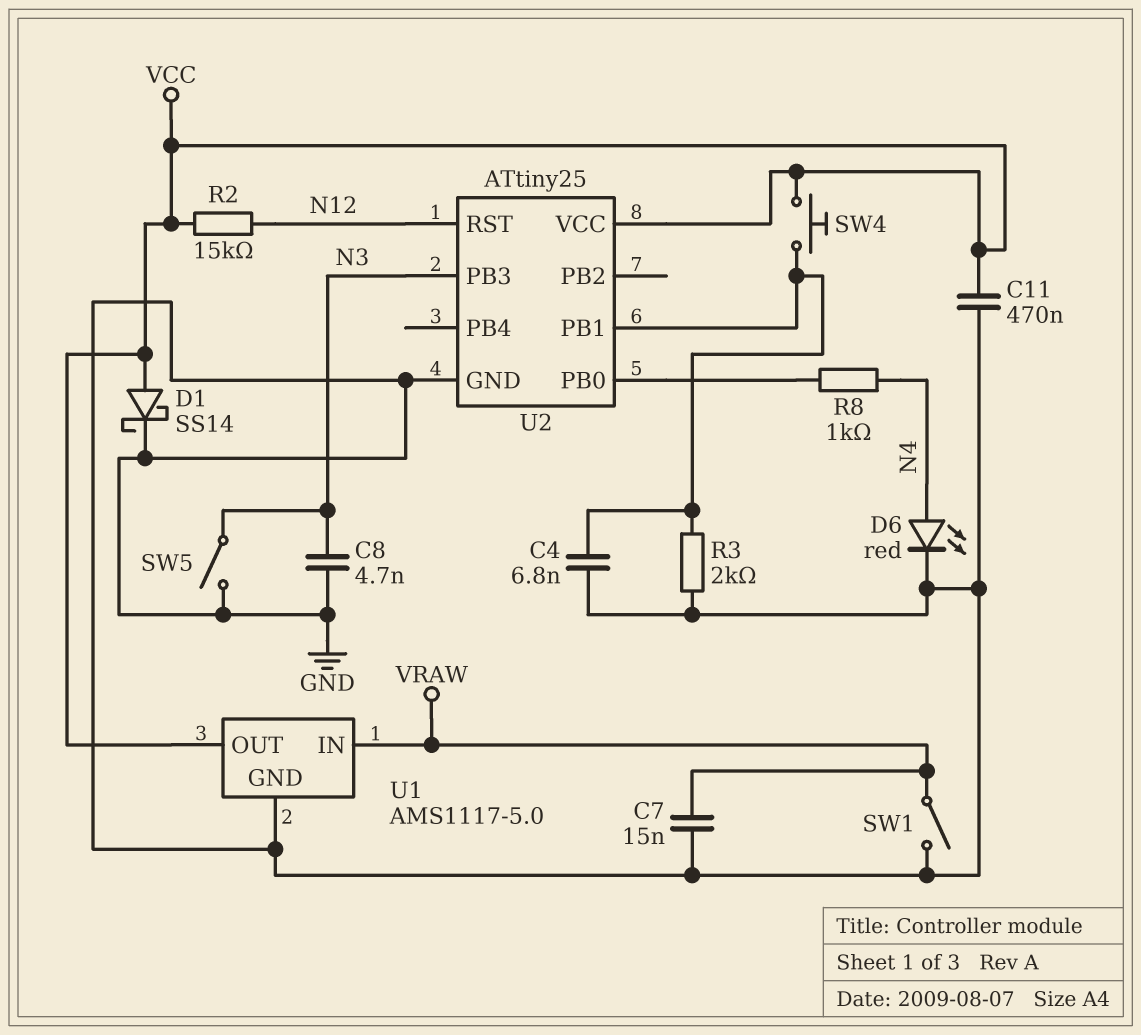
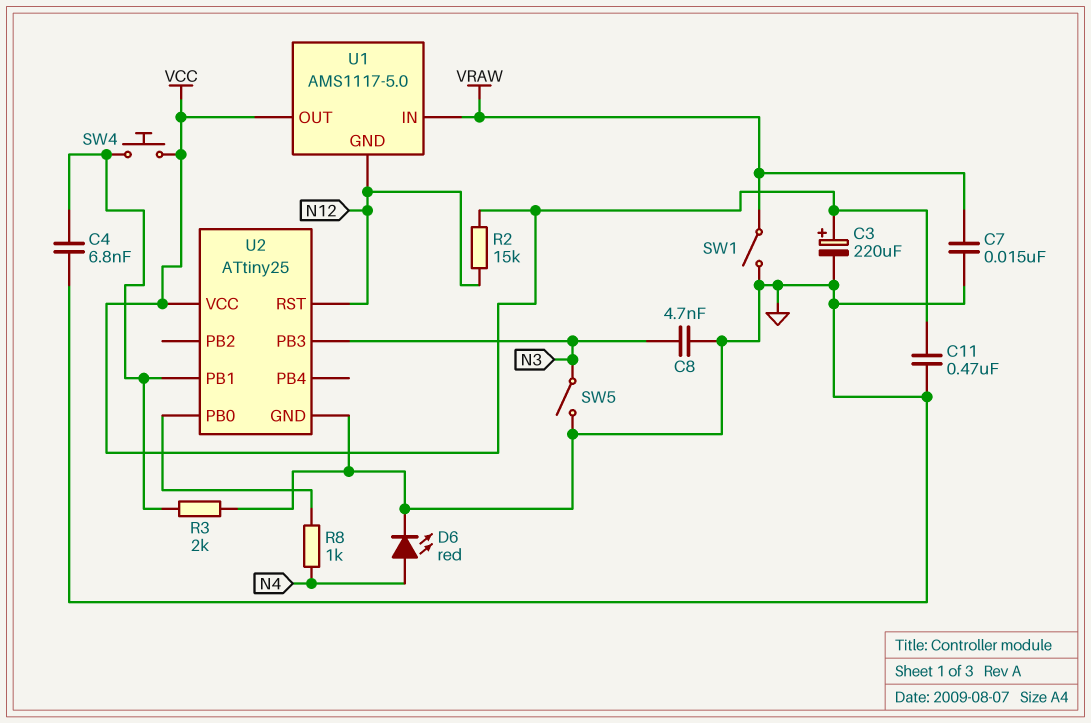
C3: none -> 220uF (plus VCC, minus GND)
D1: schottky SS14 (A VCC, K GND) -> none
U1 pin GND: GND -> N12

